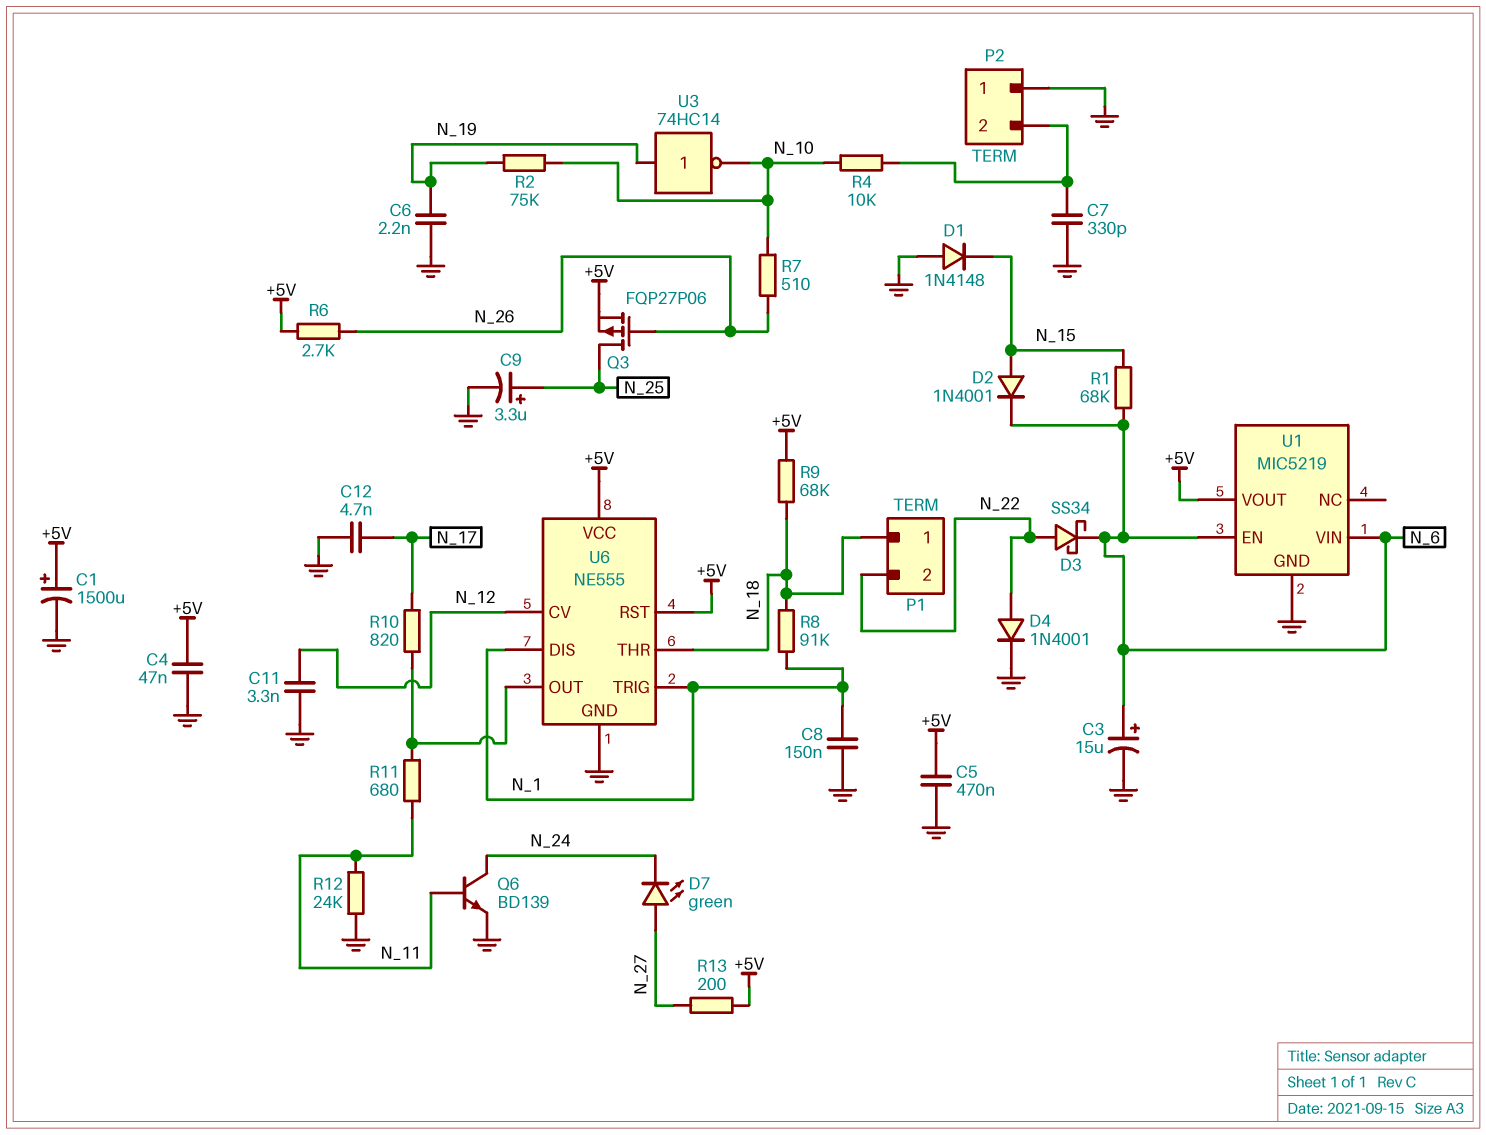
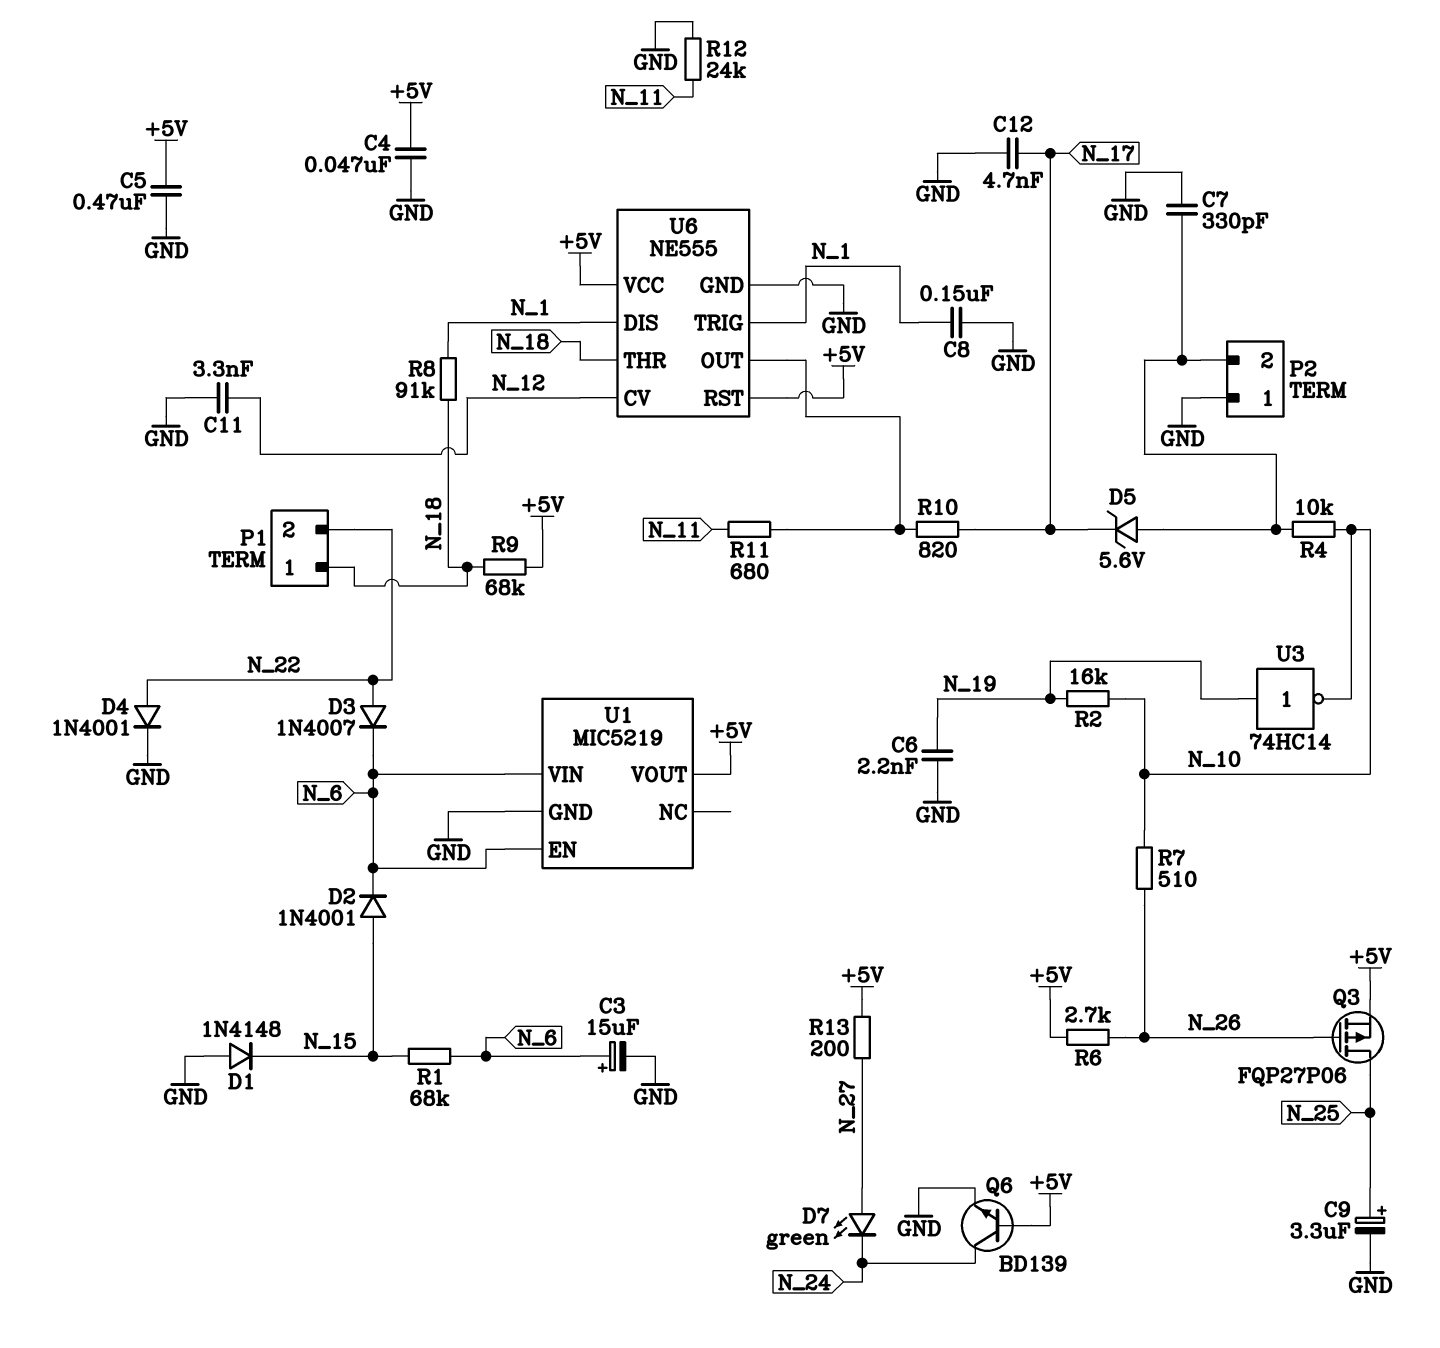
C1: 1500uF (plus +5V, minus GND) -> none
D3: schottky SS34 (A N_22, K N_6) -> diode 1N4007 (A N_22, K N_6)
D5: none -> zener 5.6V (A P2/2, K N_17)
Q6: NPN BD139 (B N_11, C N_24, E GND) -> NPN BD139 (B +5V, C N_24, E GND)
R2: 75k (N_10, N_19) -> 16k (N_10, N_19)

